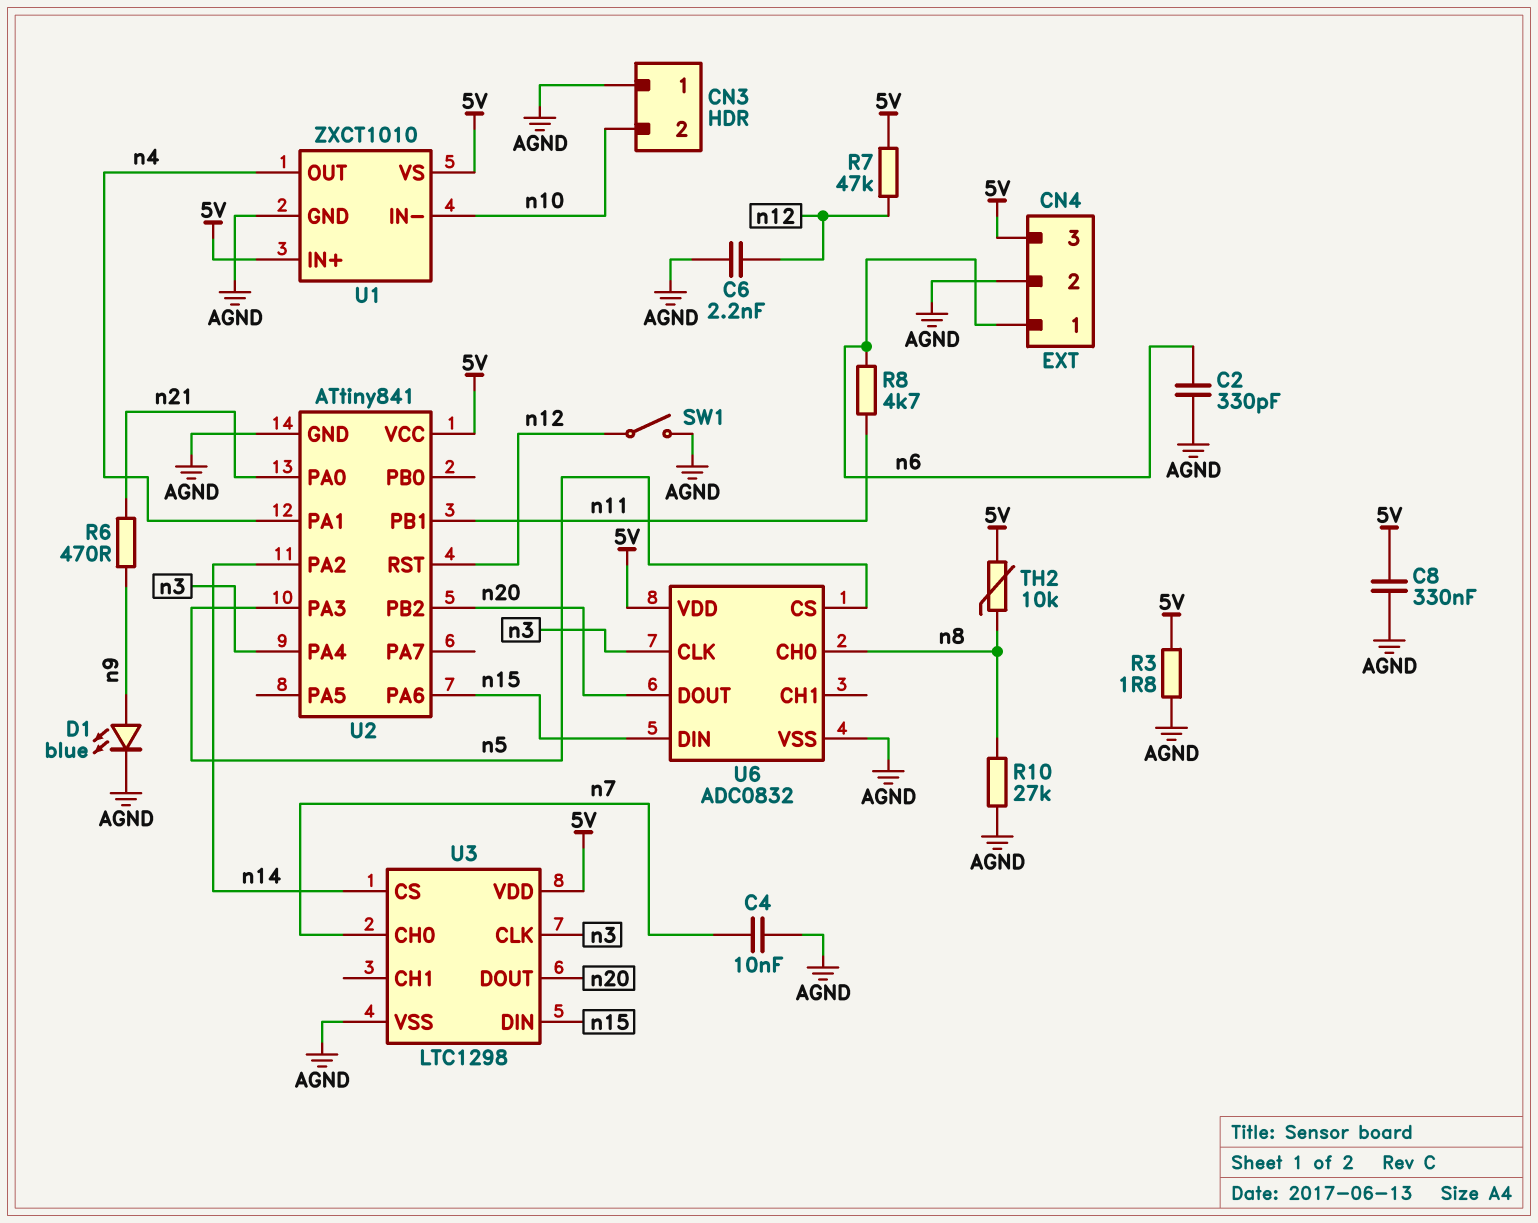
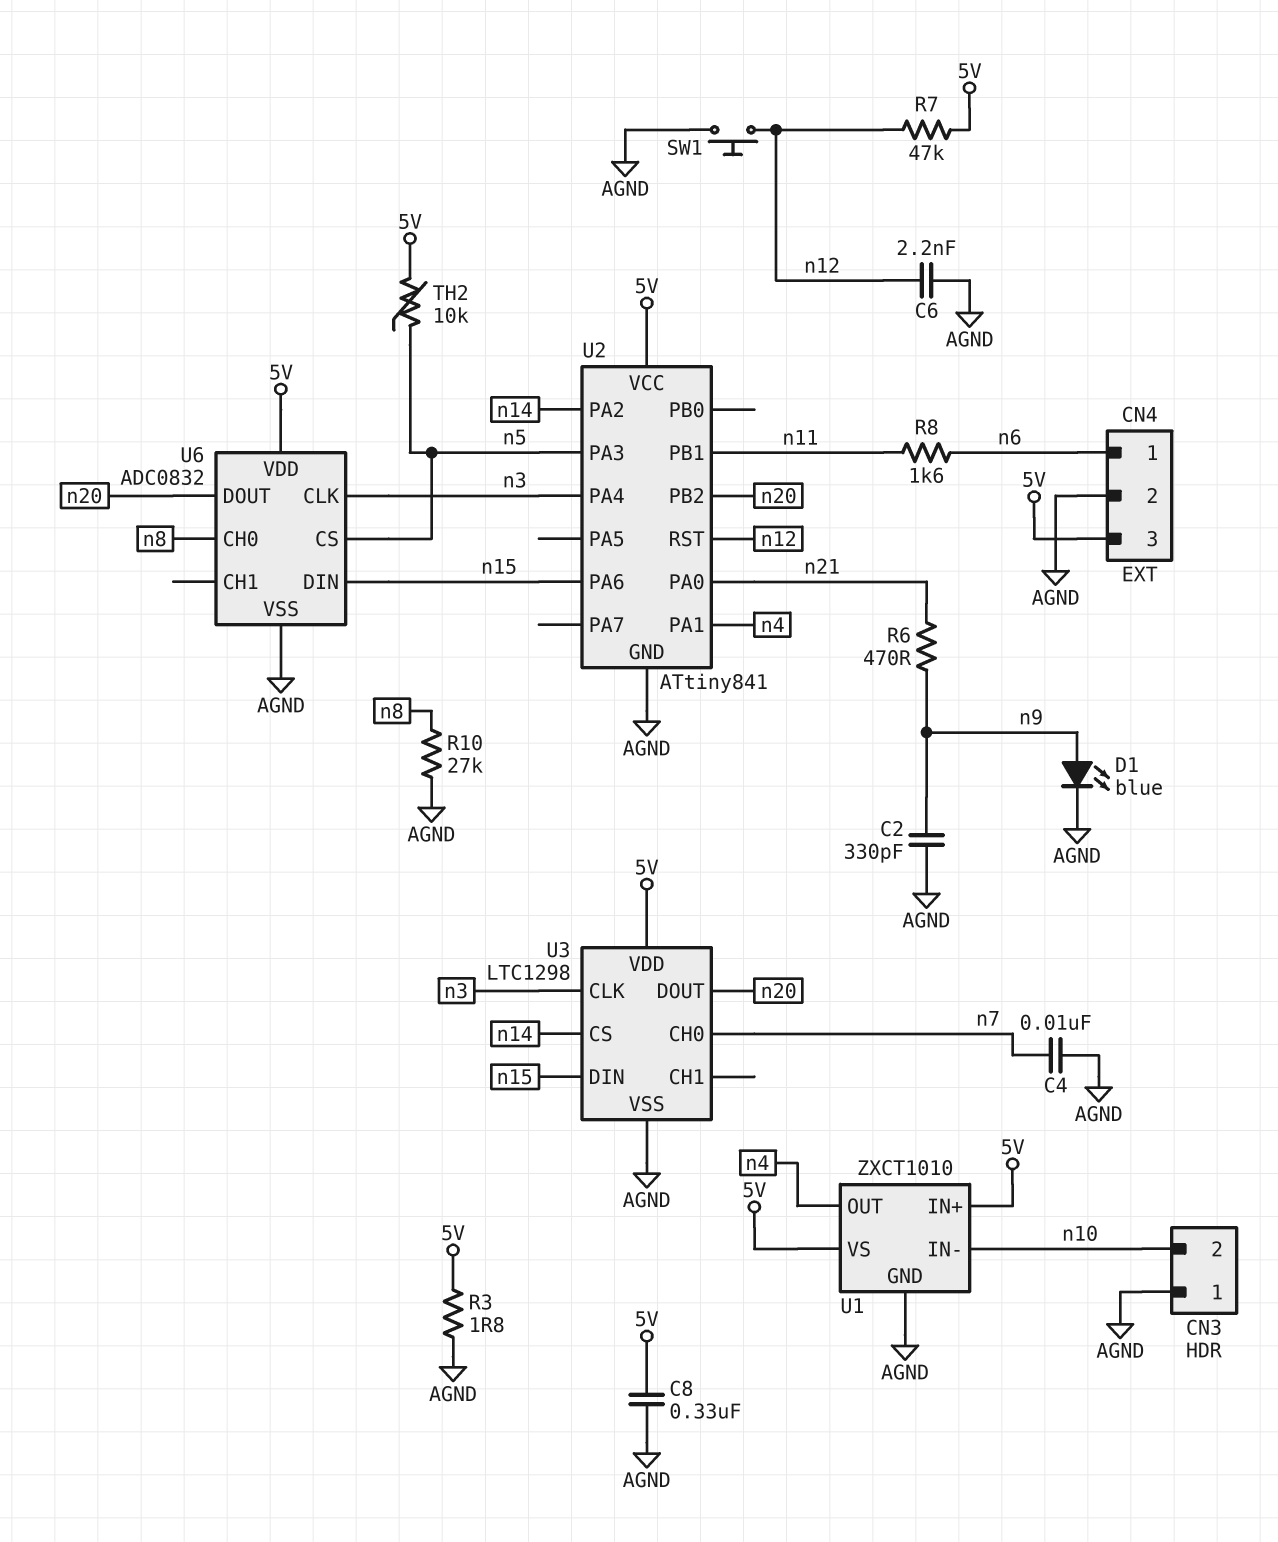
C2: 330pF (AGND, n6) -> 330pF (AGND, n9)
R8: 4.7k (n6, n11) -> 1.6k (n6, n11)
SW1: switch (AGND, n12) -> button (AGND, n12)
TH2: 10k (5V, n8) -> 10k (5V, n5)

